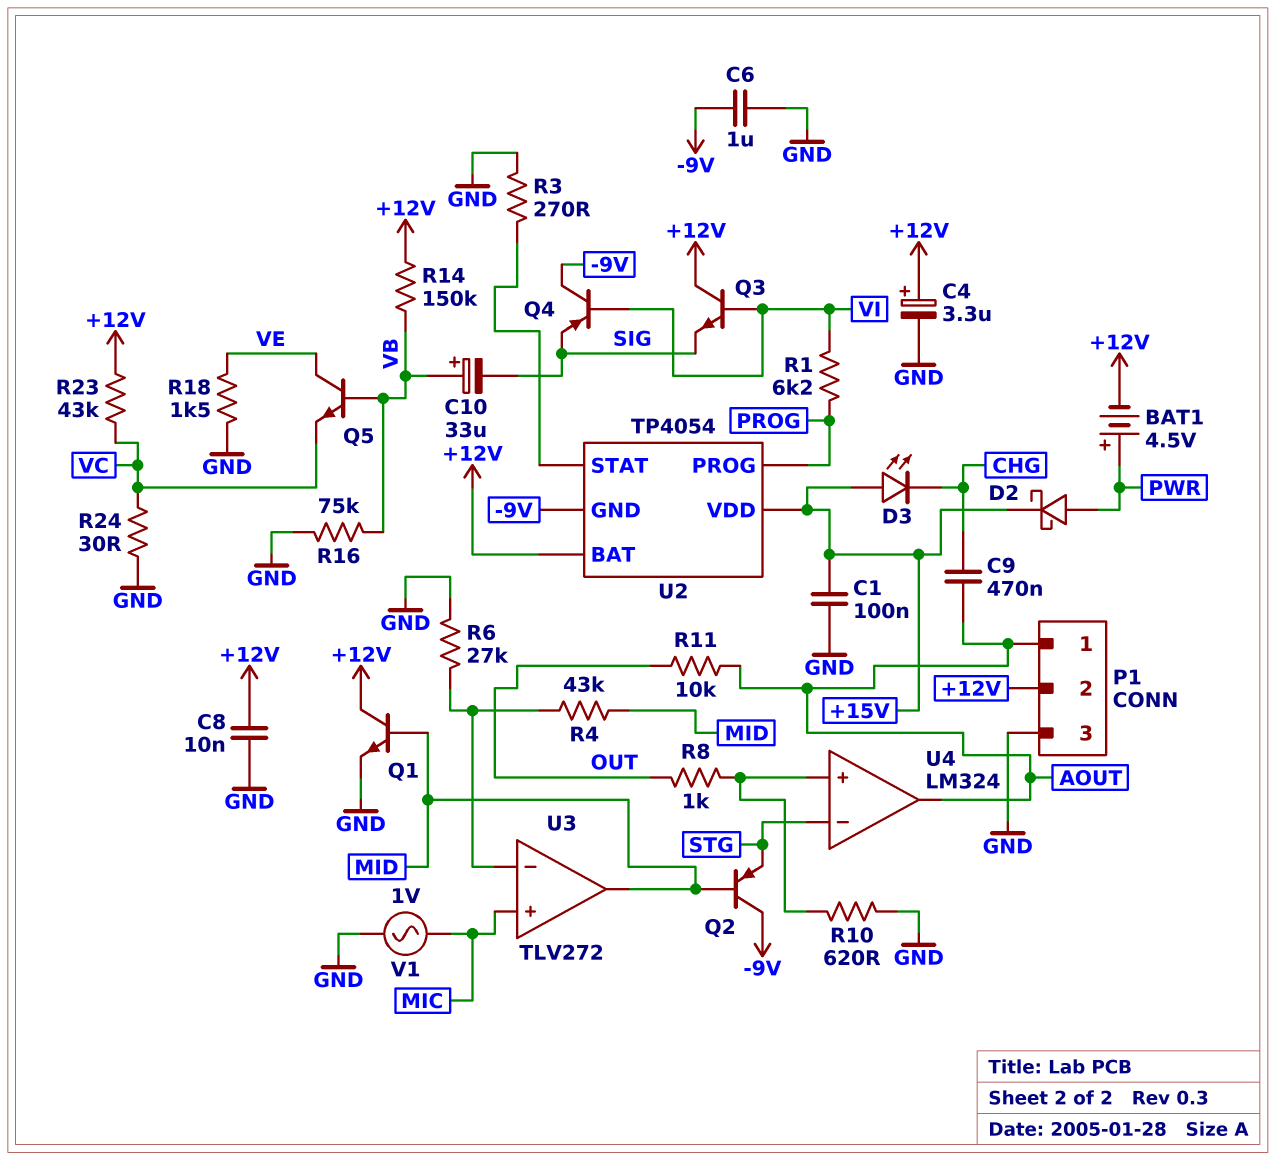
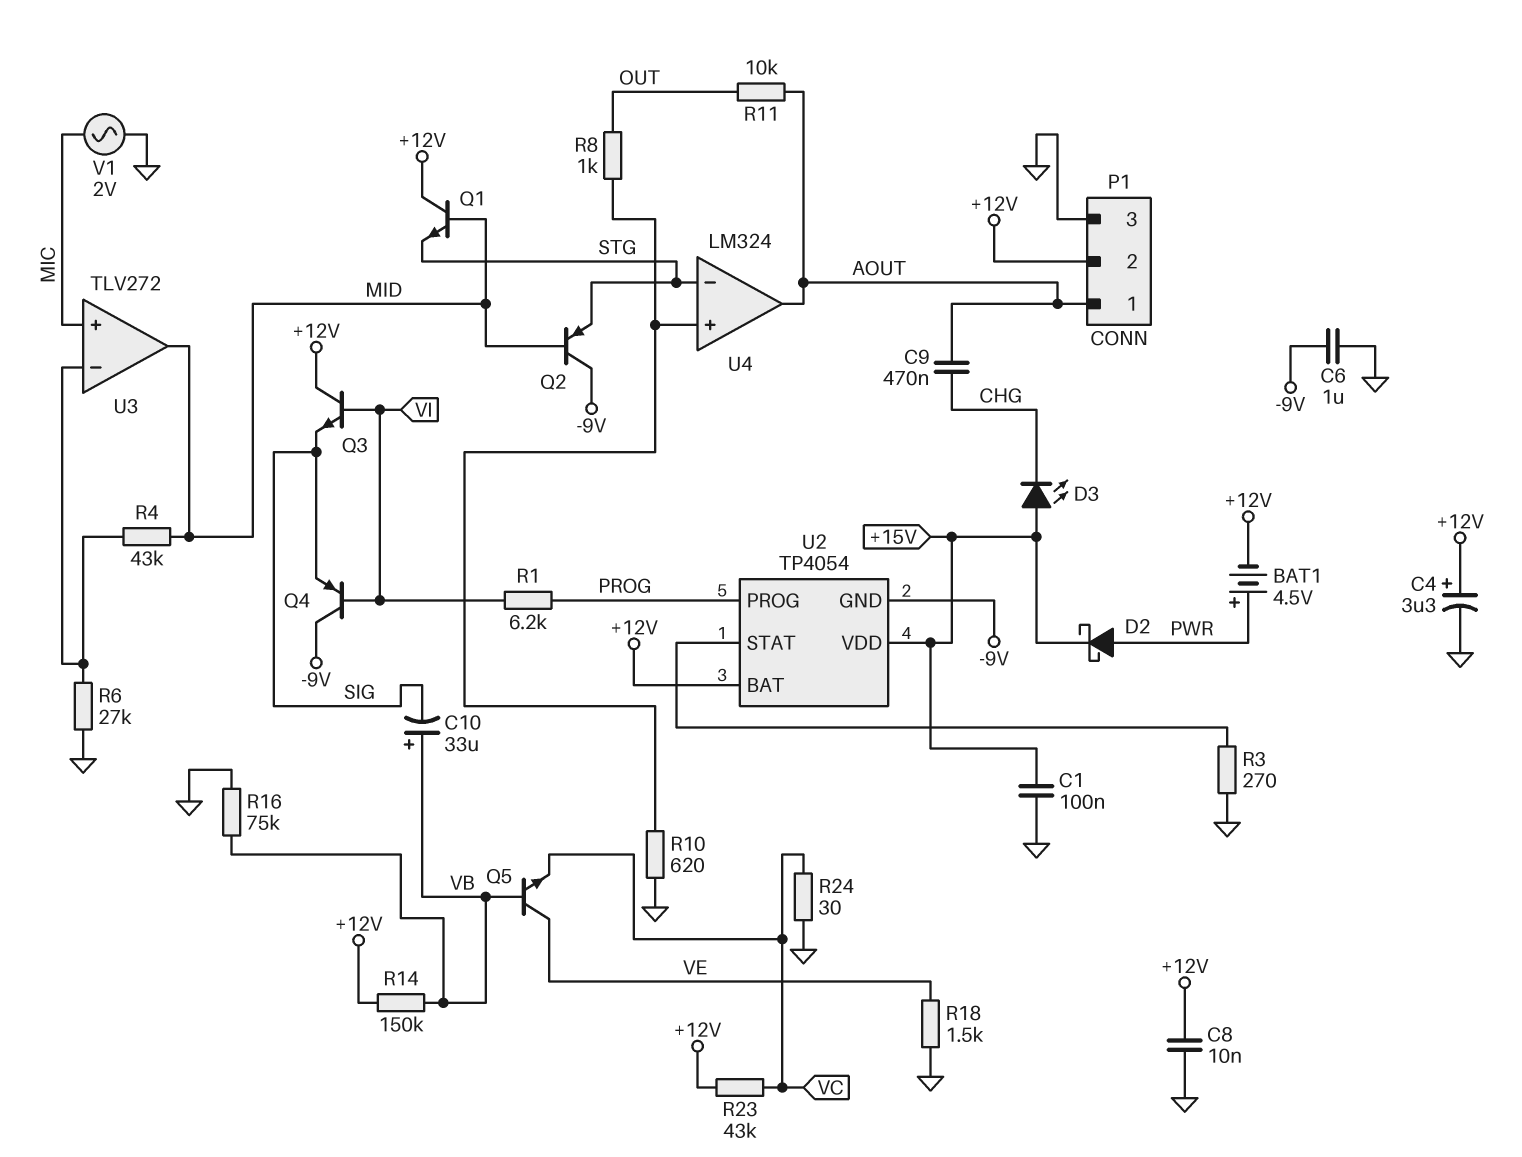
Q1: NPN (B MID, C +12V, E GND) -> NPN (B MID, C +12V, E STG)
V1: AC 1V (GND, MIC) -> AC 2V (GND, MIC)

